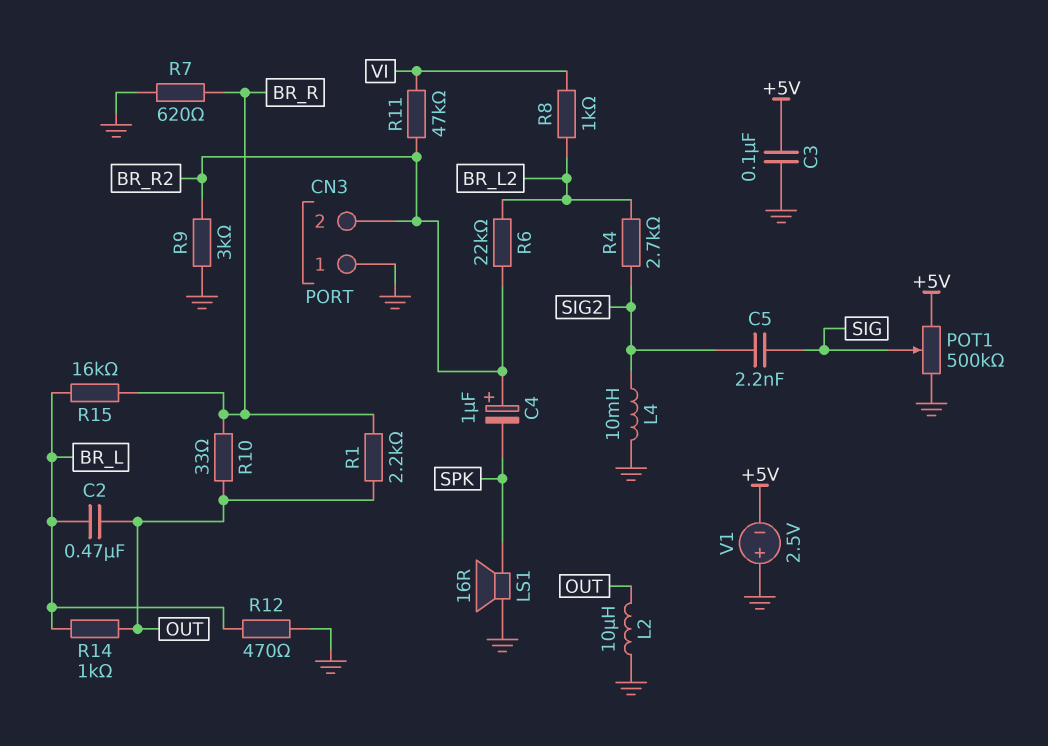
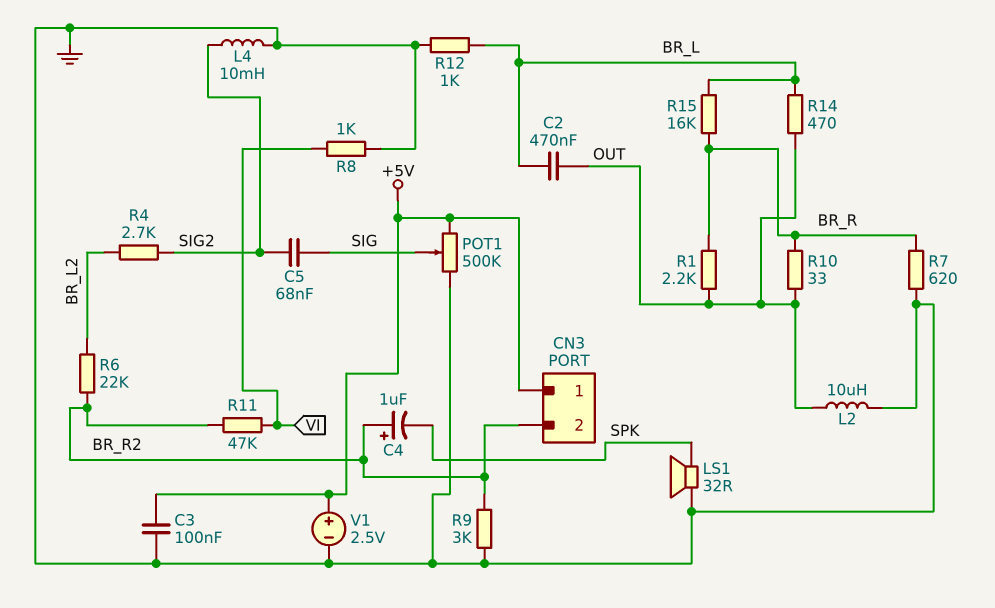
C5: 2.2nF (SIG, SIG2) -> 68nF (SIG, SIG2)
CN3 pin 1: GND -> +5V
LS1: speaker 16R (GND, SPK) -> speaker 32R (GND, SPK)
R8: 1k (BR_L2, VI) -> 1k (GND, VI)
R12: 470 (BR_L, GND) -> 1k (BR_L, GND)
R14: 1k (BR_L, OUT) -> 470 (BR_L, OUT)
V1: 2.5V (plus GND, minus +5V) -> 2.5V (plus +5V, minus GND)

